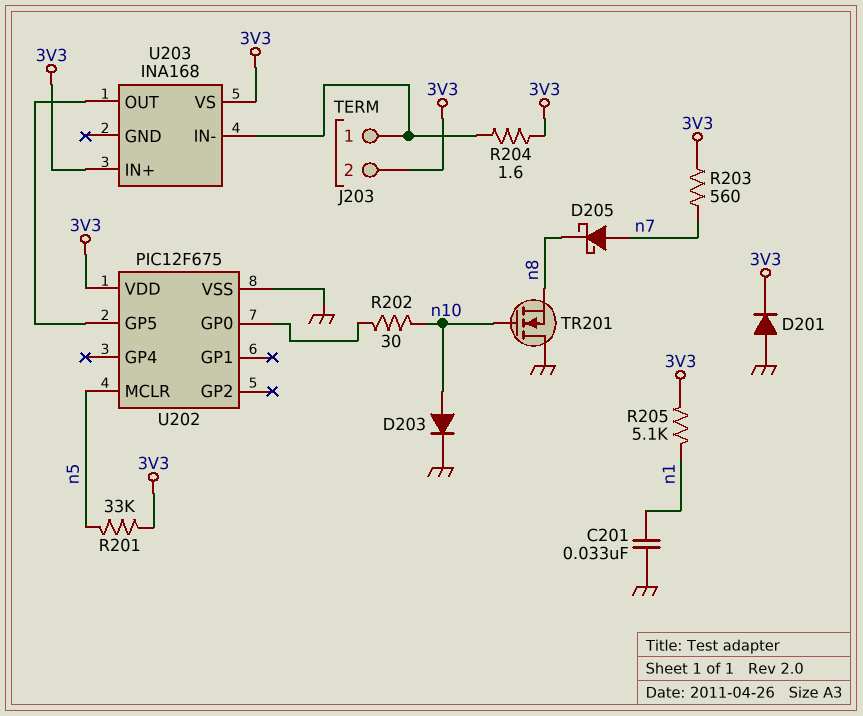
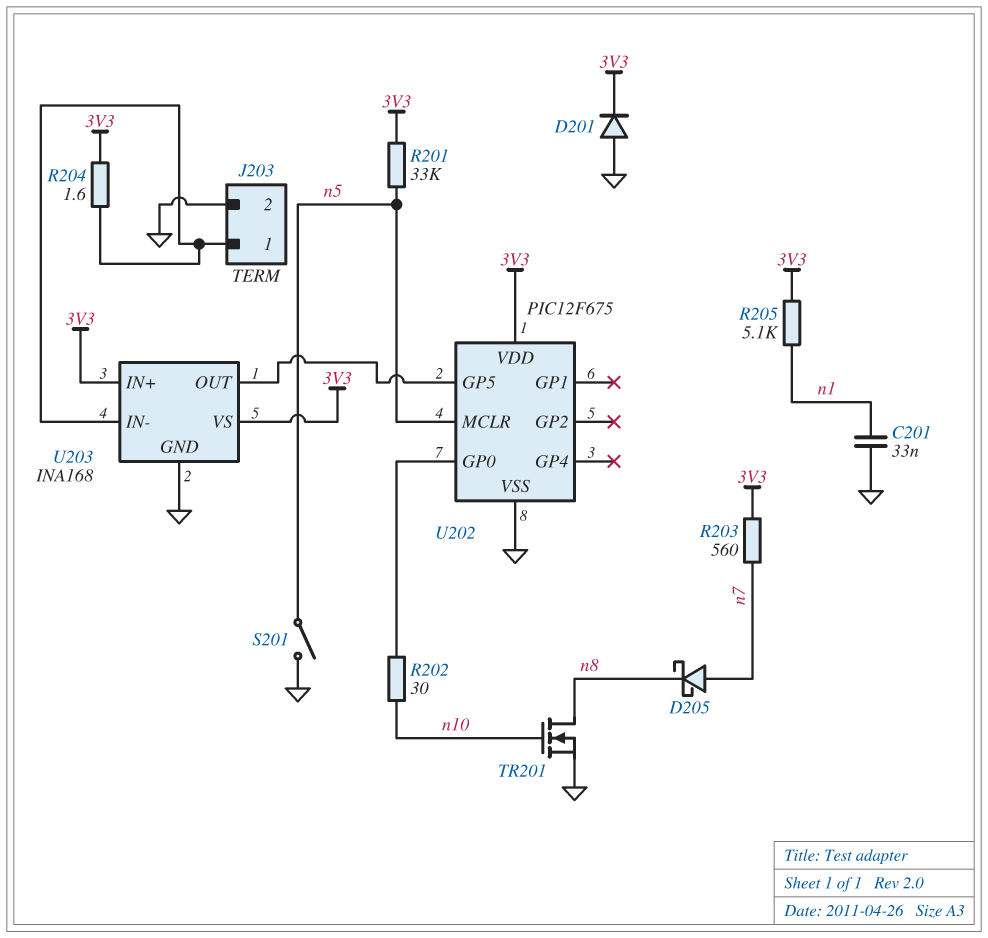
D203: diode (A n10, K GND) -> none
J203 pin 2: 3V3 -> GND
S201: none -> switch (GND, n5)
TR201: NMOS (G n10, D GND, S n8) -> NMOS (G n10, D n8, S GND)
U203 pin GND: none -> GND

